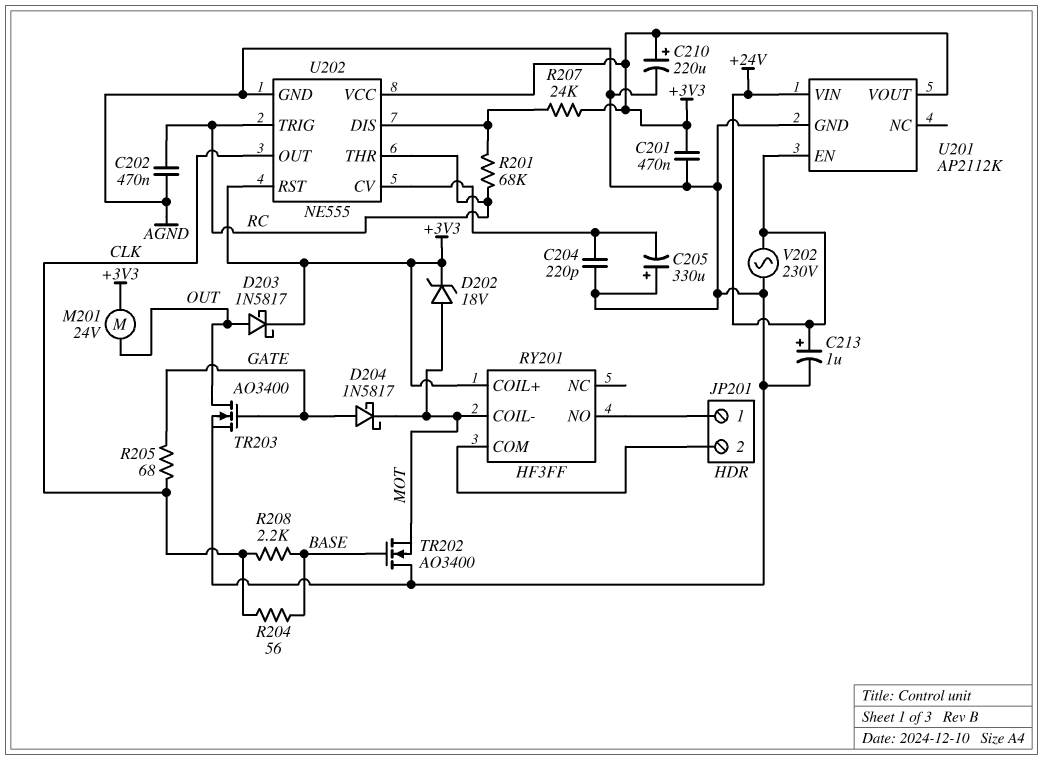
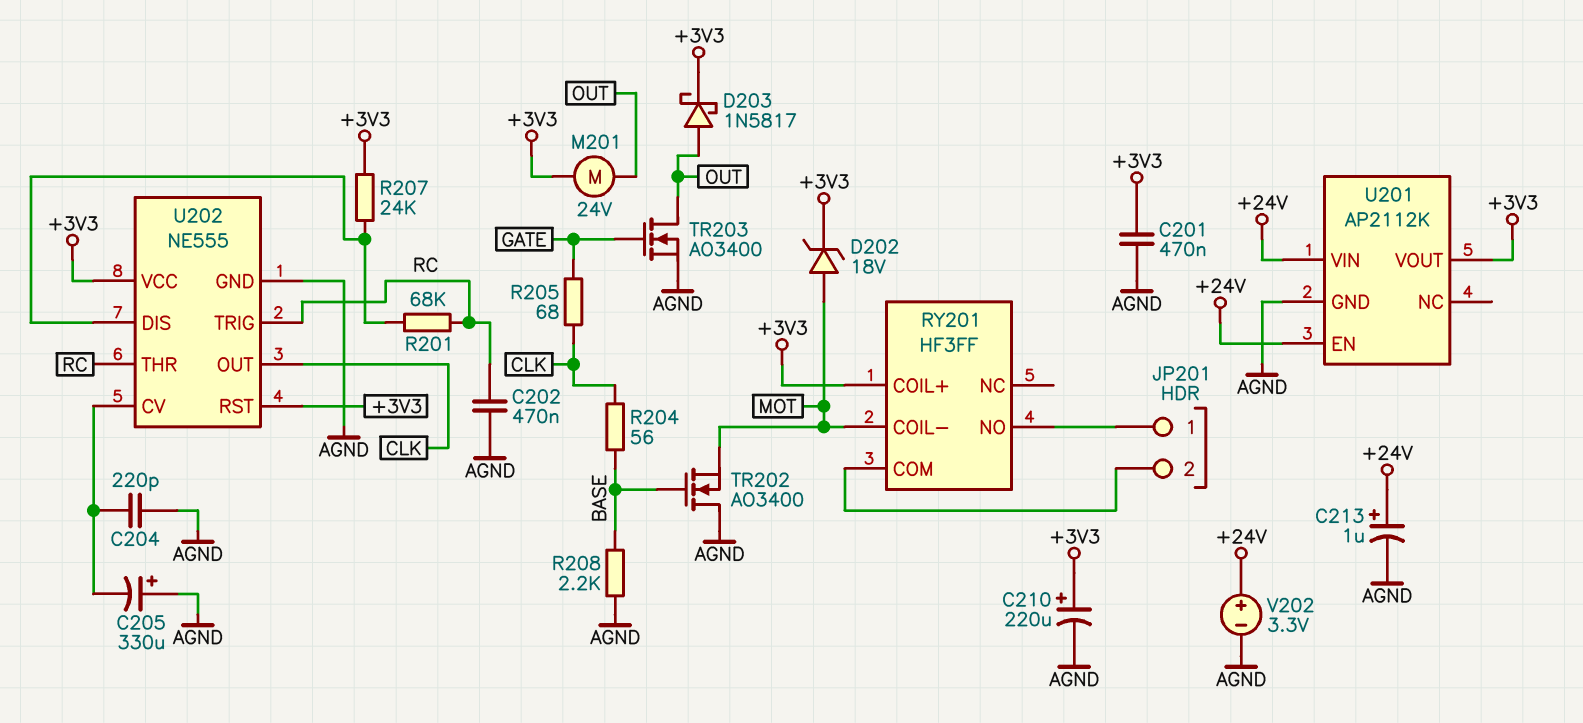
D204: schottky 1N5817 (A GATE, K MOT) -> none
R208: 2.2k (BASE, CLK) -> 2.2k (AGND, BASE)
V202: AC 230V (+24V, AGND) -> 3.3V (plus +24V, minus AGND)

